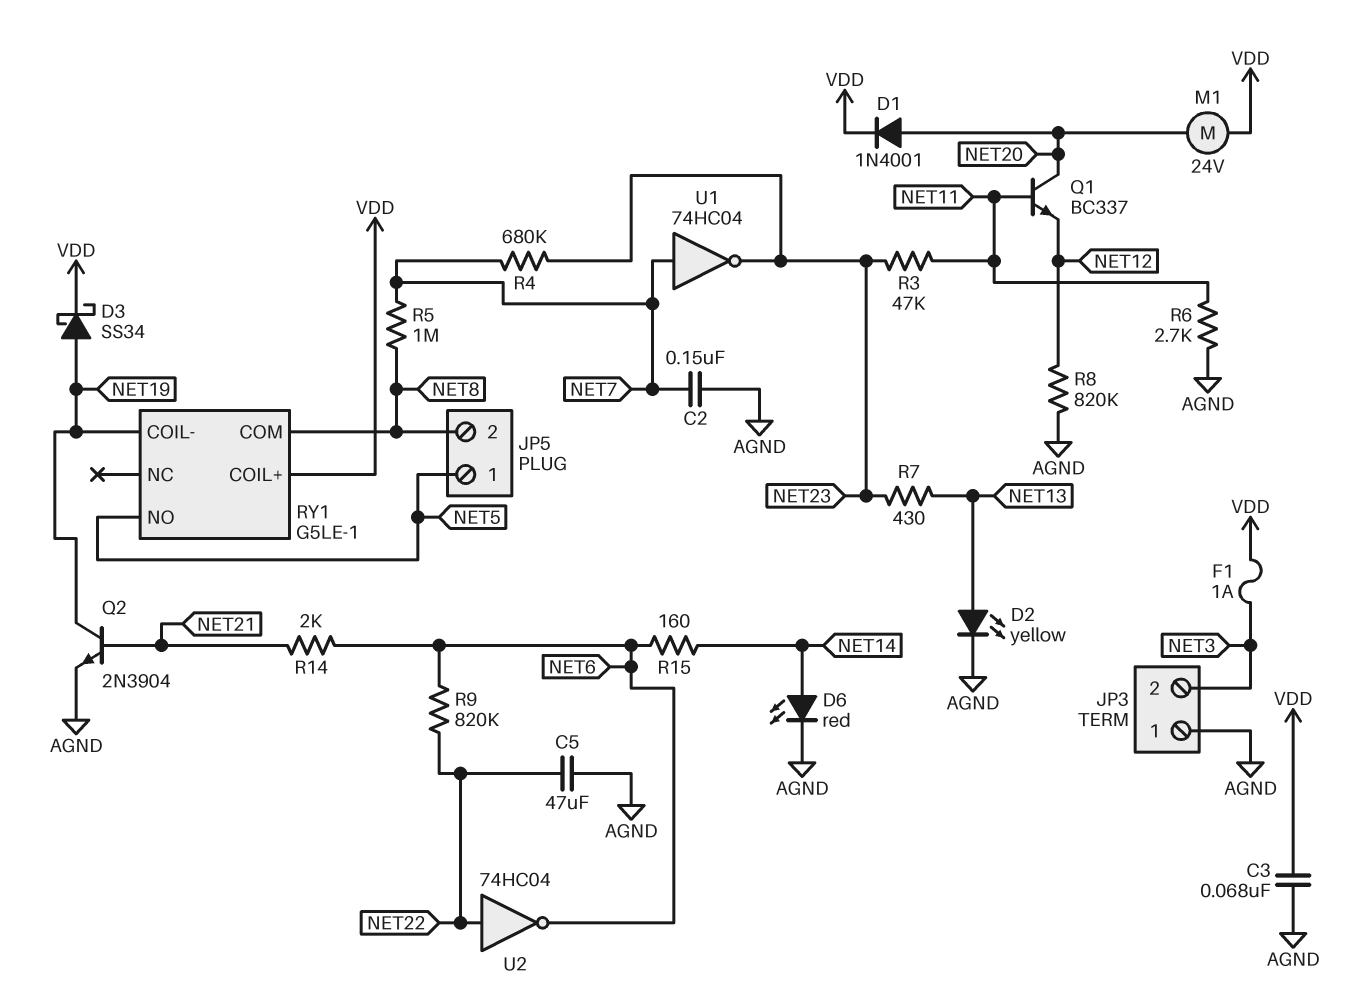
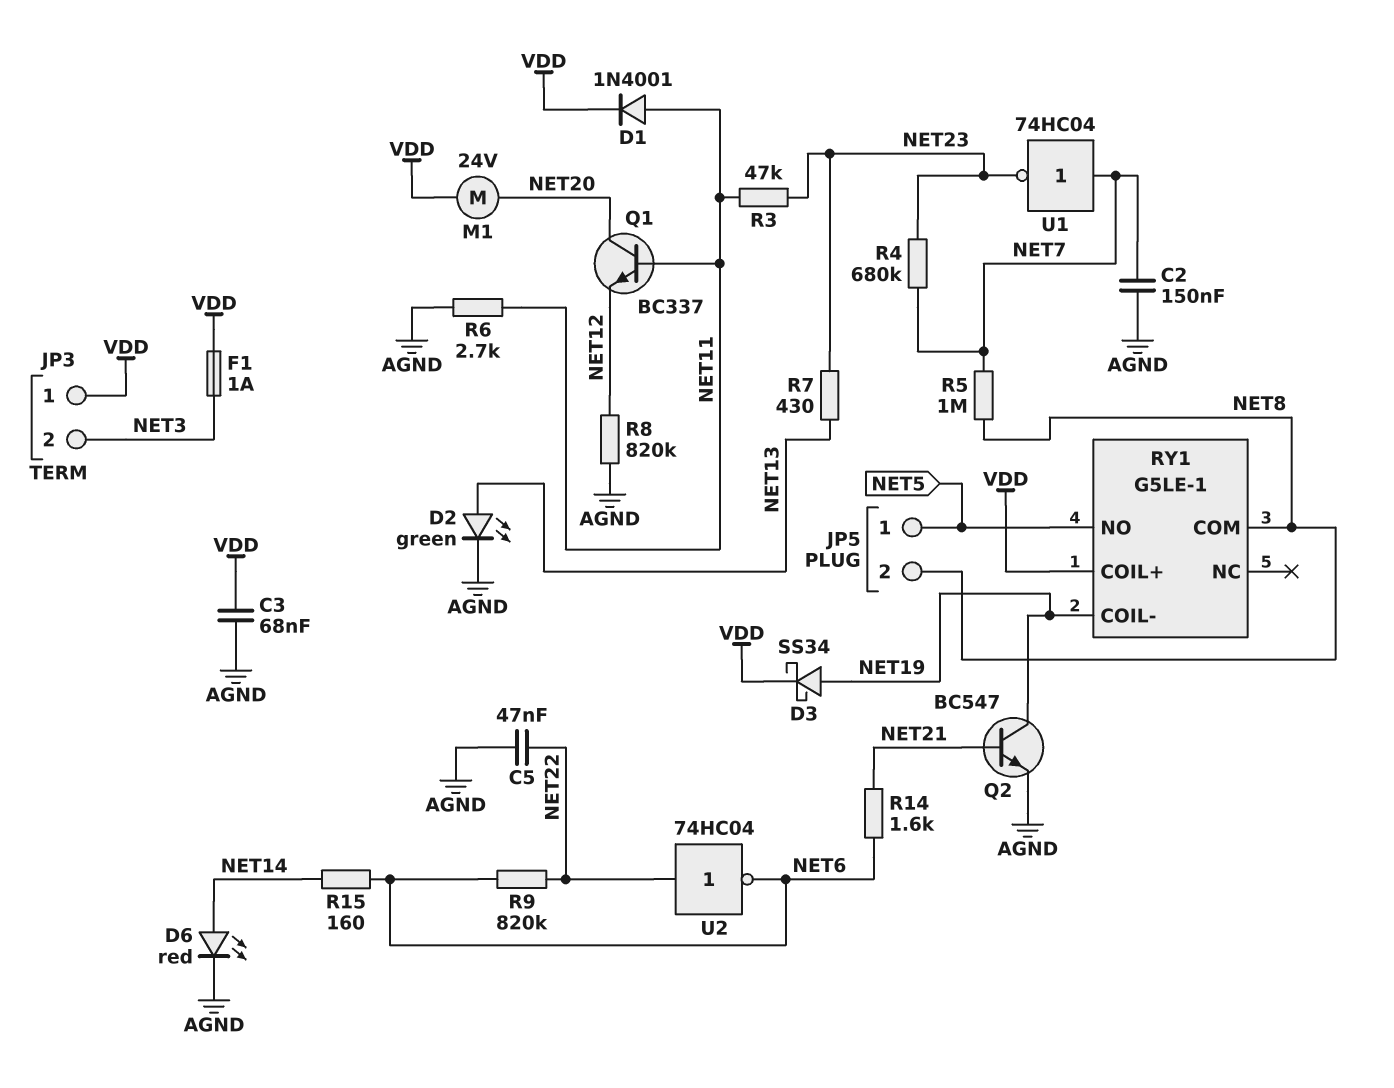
C5: 47uF (AGND, NET22) -> 47nF (AGND, NET22)
D1: diode 1N4001 (A NET20, K VDD) -> diode 1N4001 (A NET11, K VDD)
D2: LED yellow (A NET13, K AGND) -> LED green (A NET13, K AGND)
JP3 pin 1: AGND -> VDD
Q2: NPN 2N3904 (B NET21, C NET19, E AGND) -> NPN BC547 (B NET21, C NET19, E AGND)
R14: 2k (NET6, NET21) -> 1.6k (NET6, NET21)

